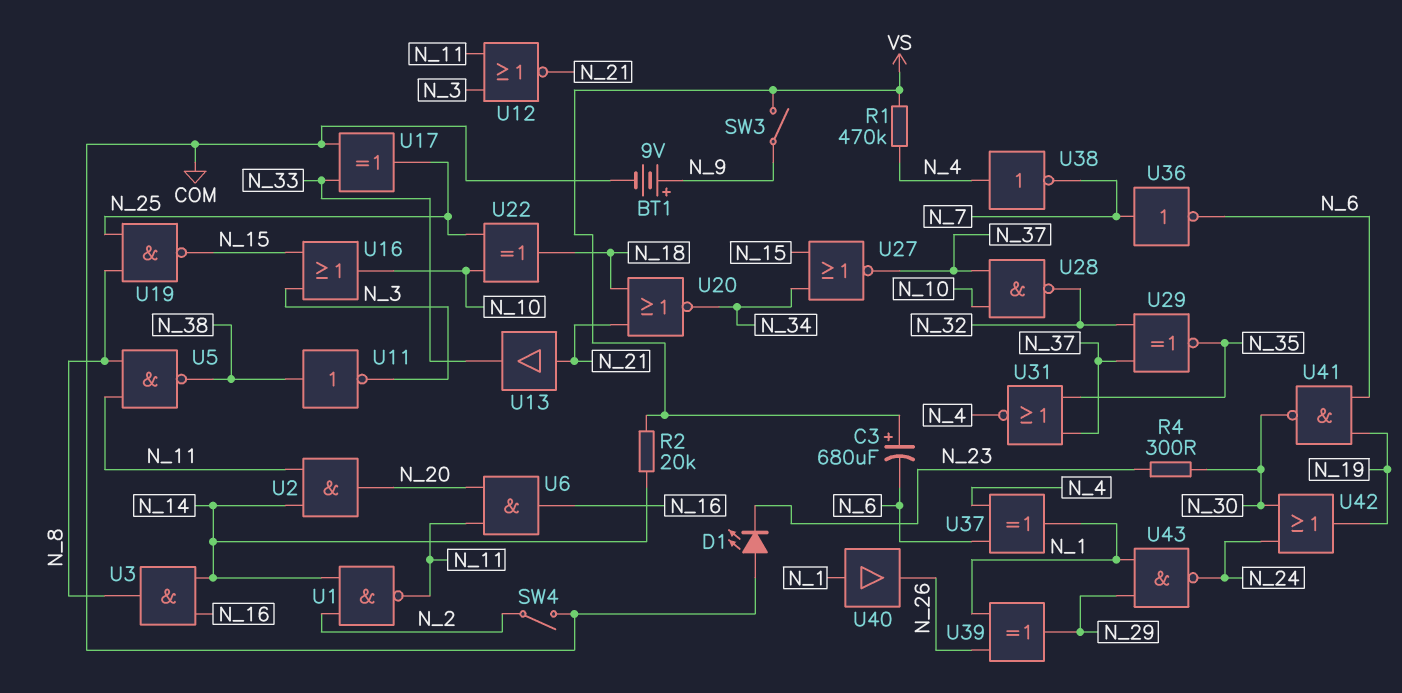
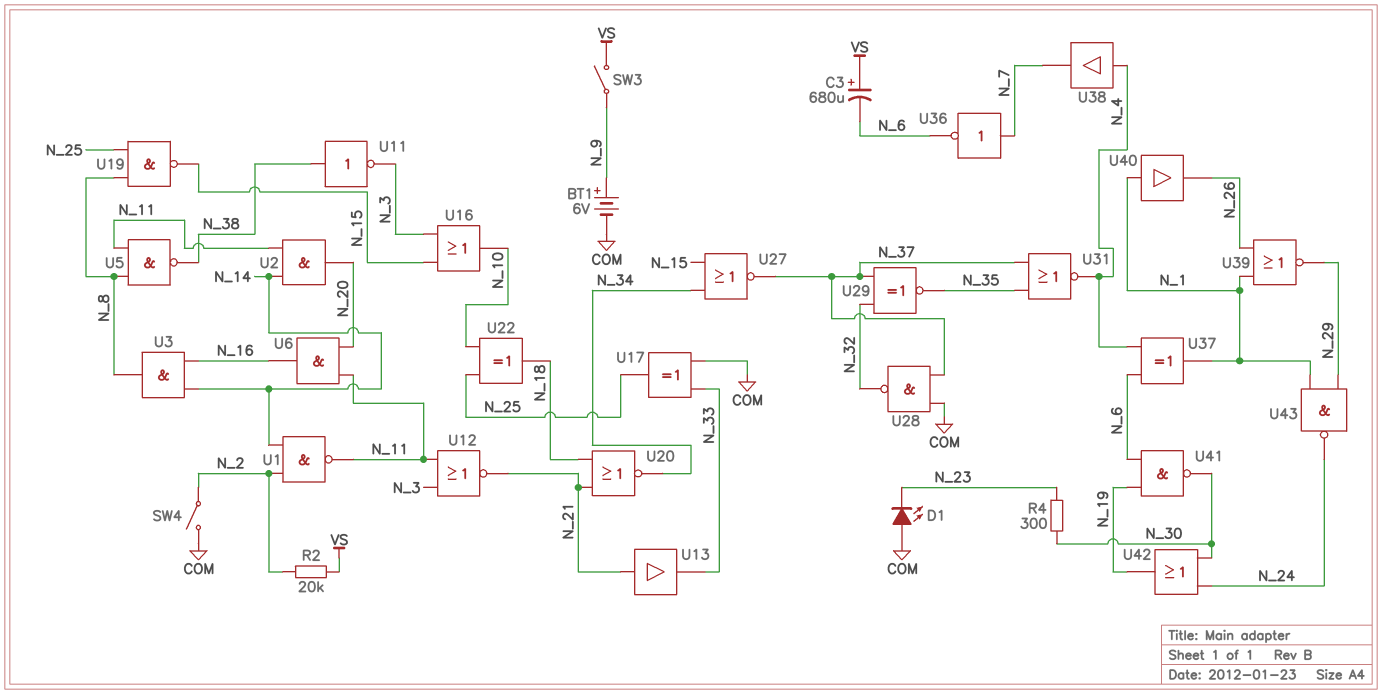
BT1: 9V (plus N_9, minus COM) -> 6V (plus N_9, minus COM)
R1: 470k (N_4, VS) -> none
R2: 20k (N_14, VS) -> 20k (N_2, VS)
U28: NAND (in N_10, in N_37, out N_32) -> NAND (in COM, in N_37, out N_32)
U38: NOT (in N_4, out N_7) -> buffer (in N_4, out N_7)
U39: XOR (in N_1, in N_26, out N_29) -> NOR (in N_1, in N_26, out N_29)

